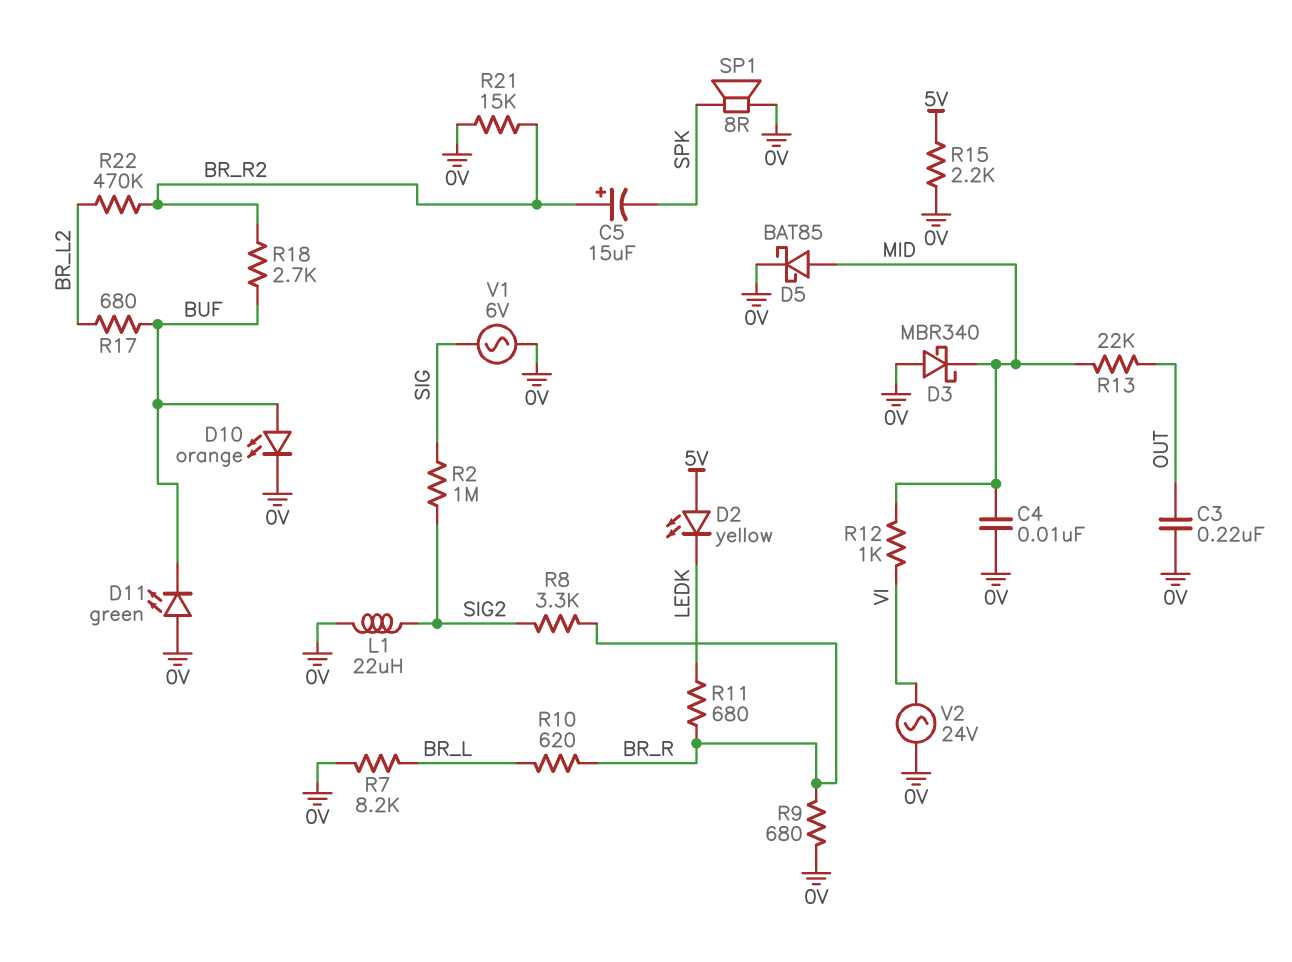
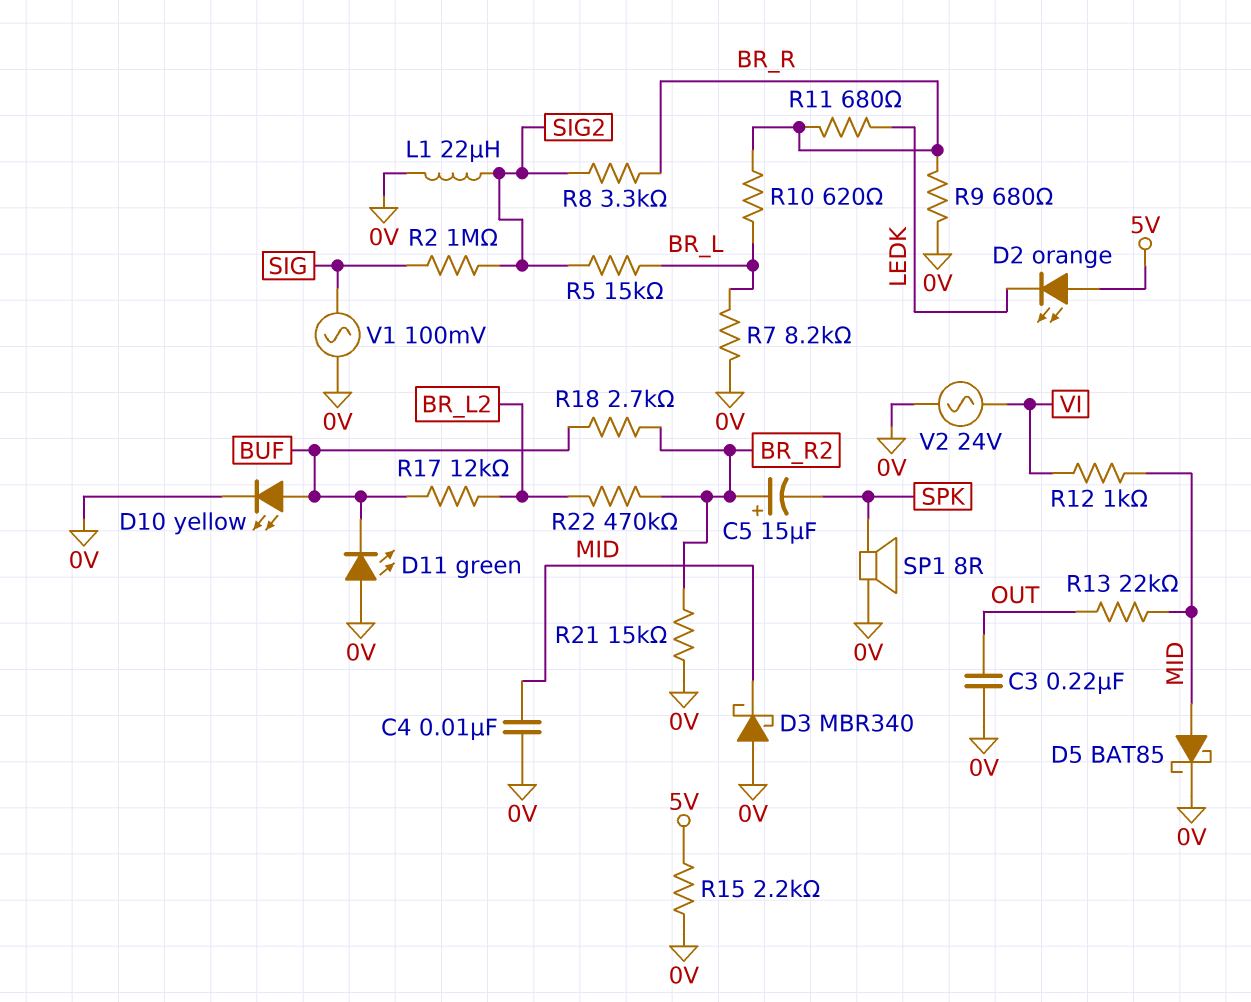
D2: LED yellow (A 5V, K LEDK) -> LED orange (A 5V, K LEDK)
D10: LED orange (A BUF, K 0V) -> LED yellow (A BUF, K 0V)
R5: none -> 15k (BR_L, SIG2)
R17: 680 (BR_L2, BUF) -> 12k (BR_L2, BUF)
V1: AC 6V (0V, SIG) -> AC 100mV (0V, SIG)

